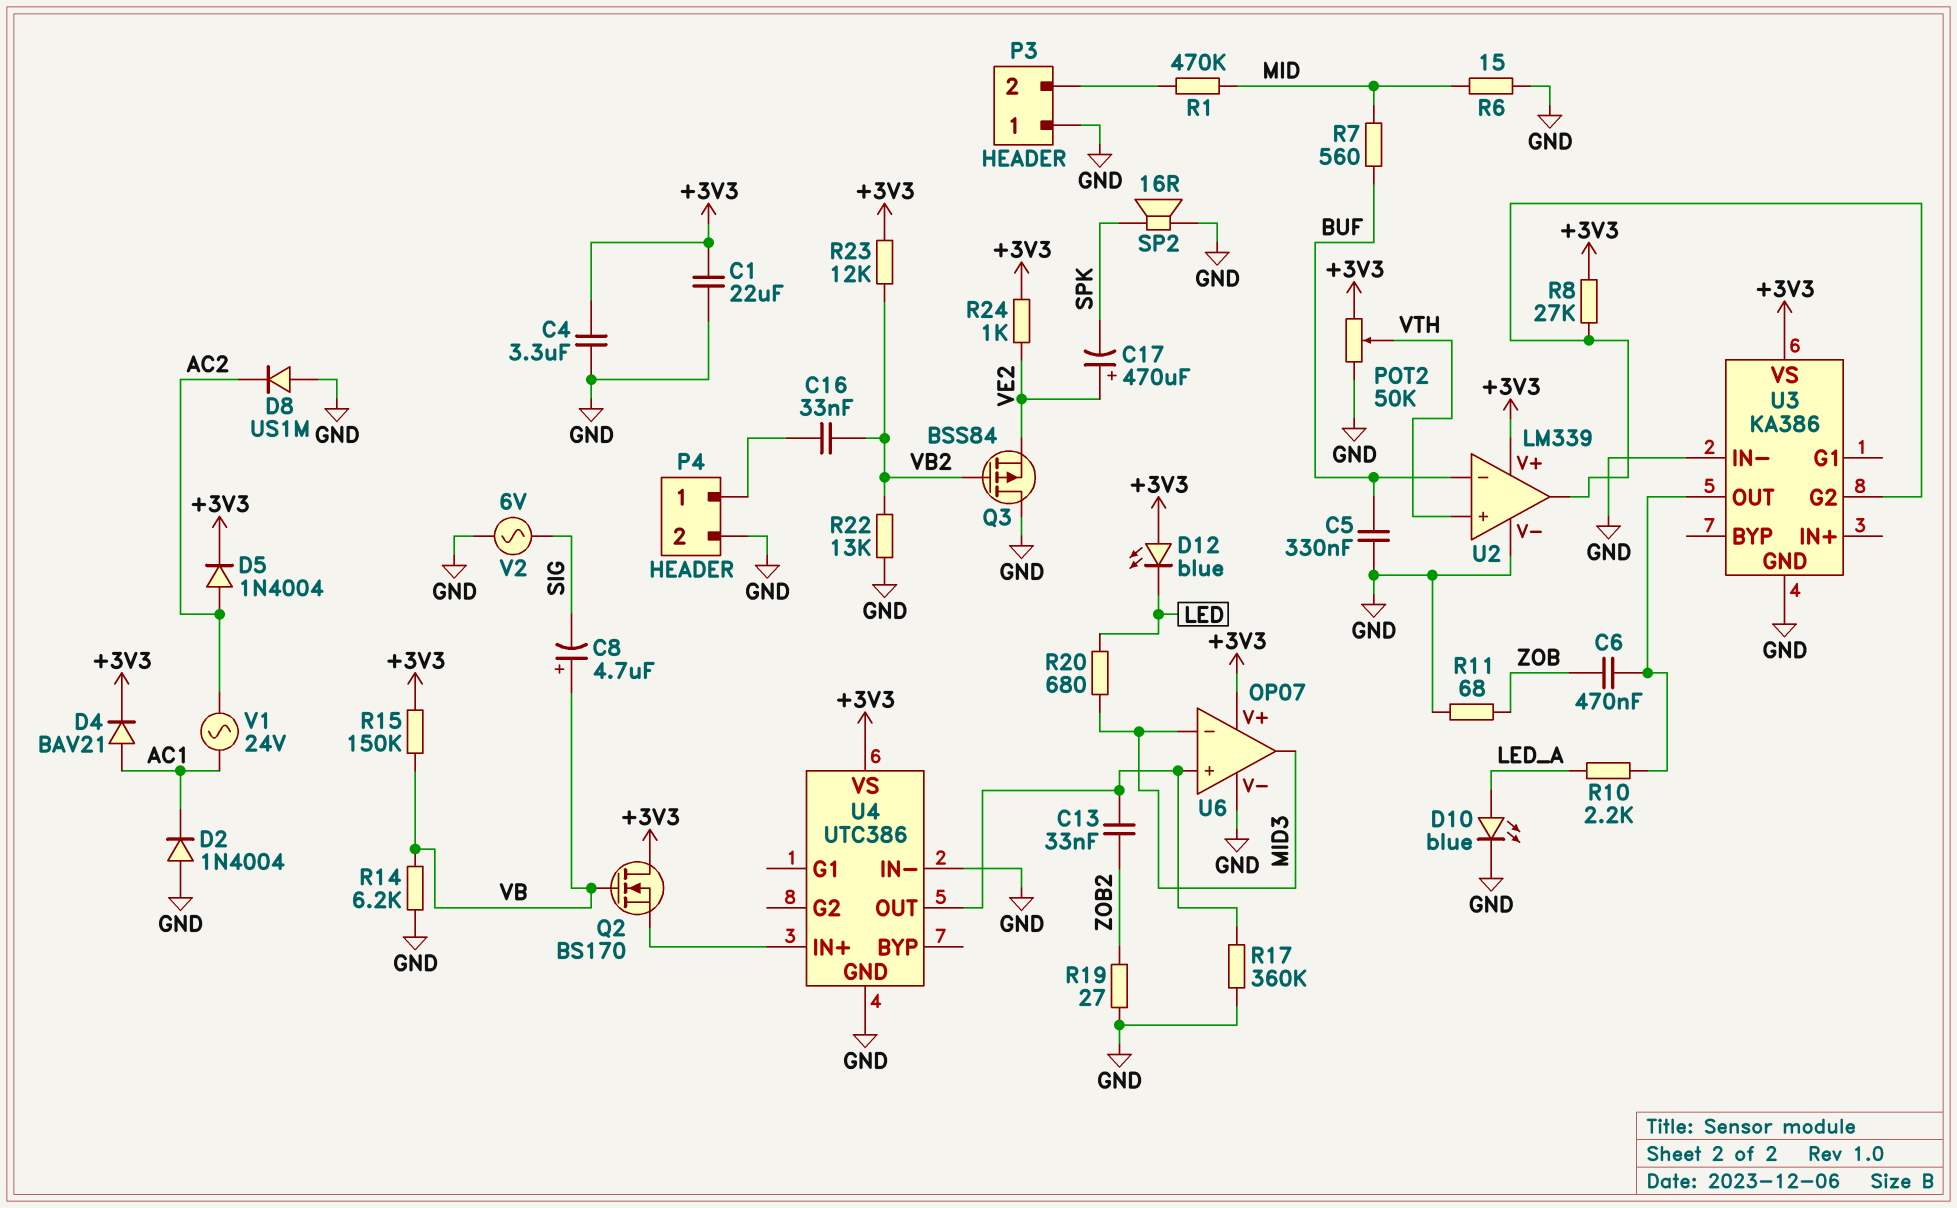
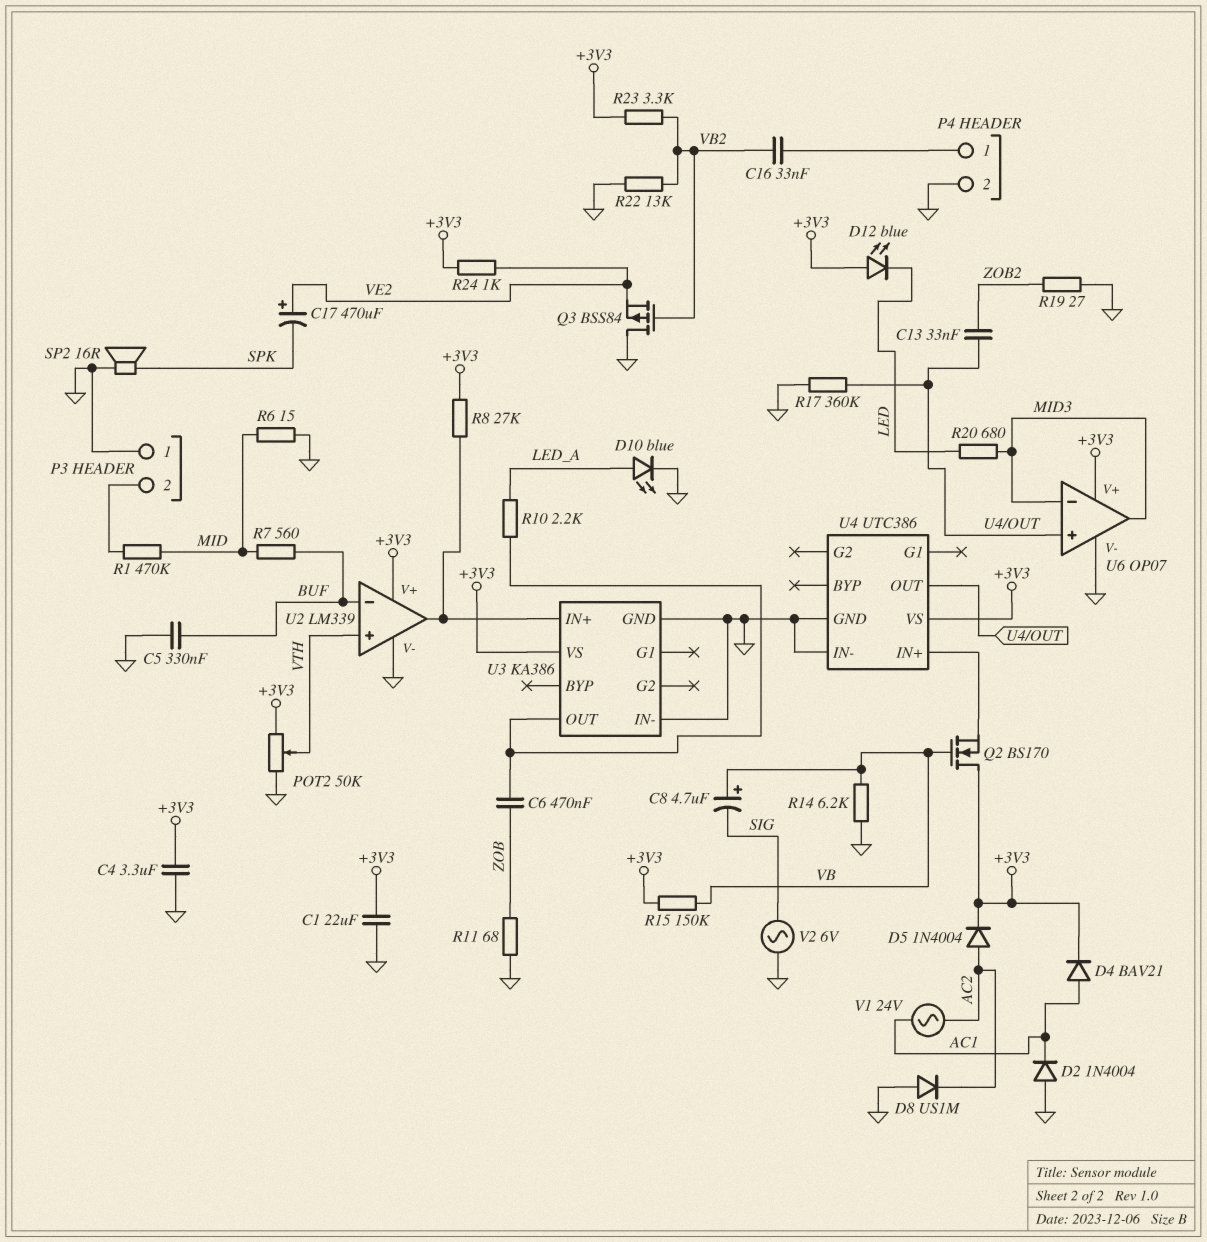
R23: 12k (+3V3, VB2) -> 3.3k (+3V3, VB2)
U3 pin G2: U2/out -> none
U3 pin IN+: none -> U2/out

